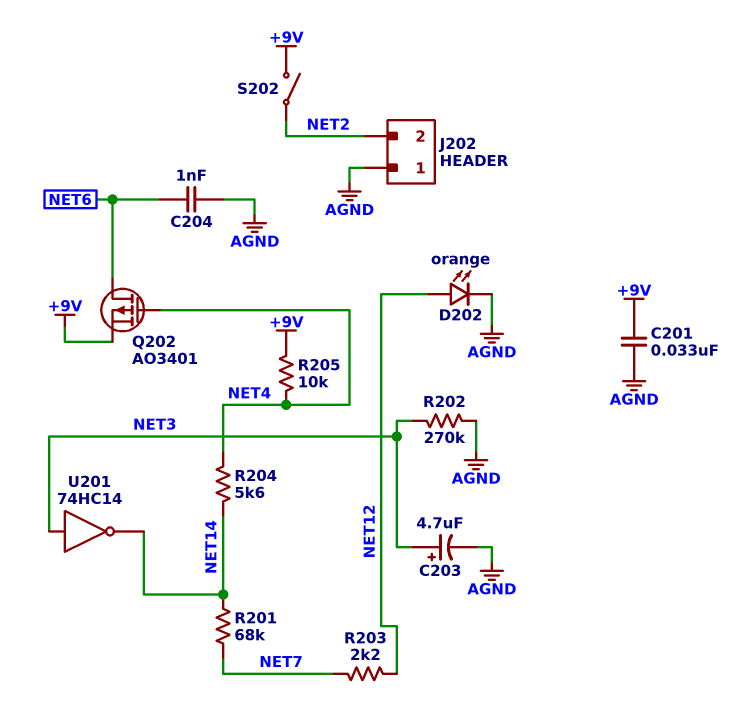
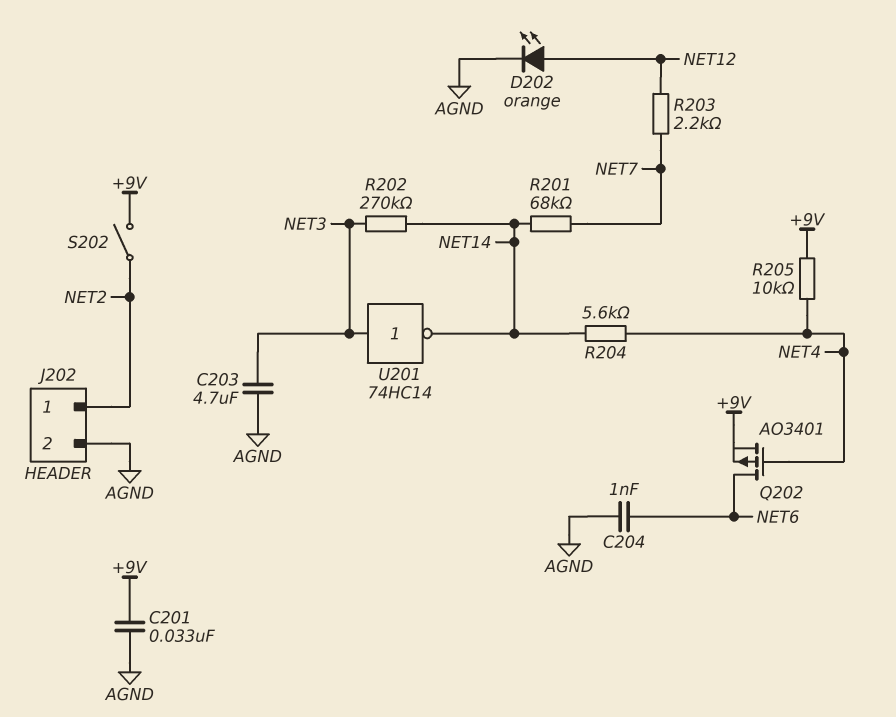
C203: 4.7uF (plus NET3, minus AGND) -> 4.7uF (AGND, NET3)
J202 pin 1: AGND -> NET2
J202 pin 2: NET2 -> AGND
R202: 270k (AGND, NET3) -> 270k (NET3, NET14)

